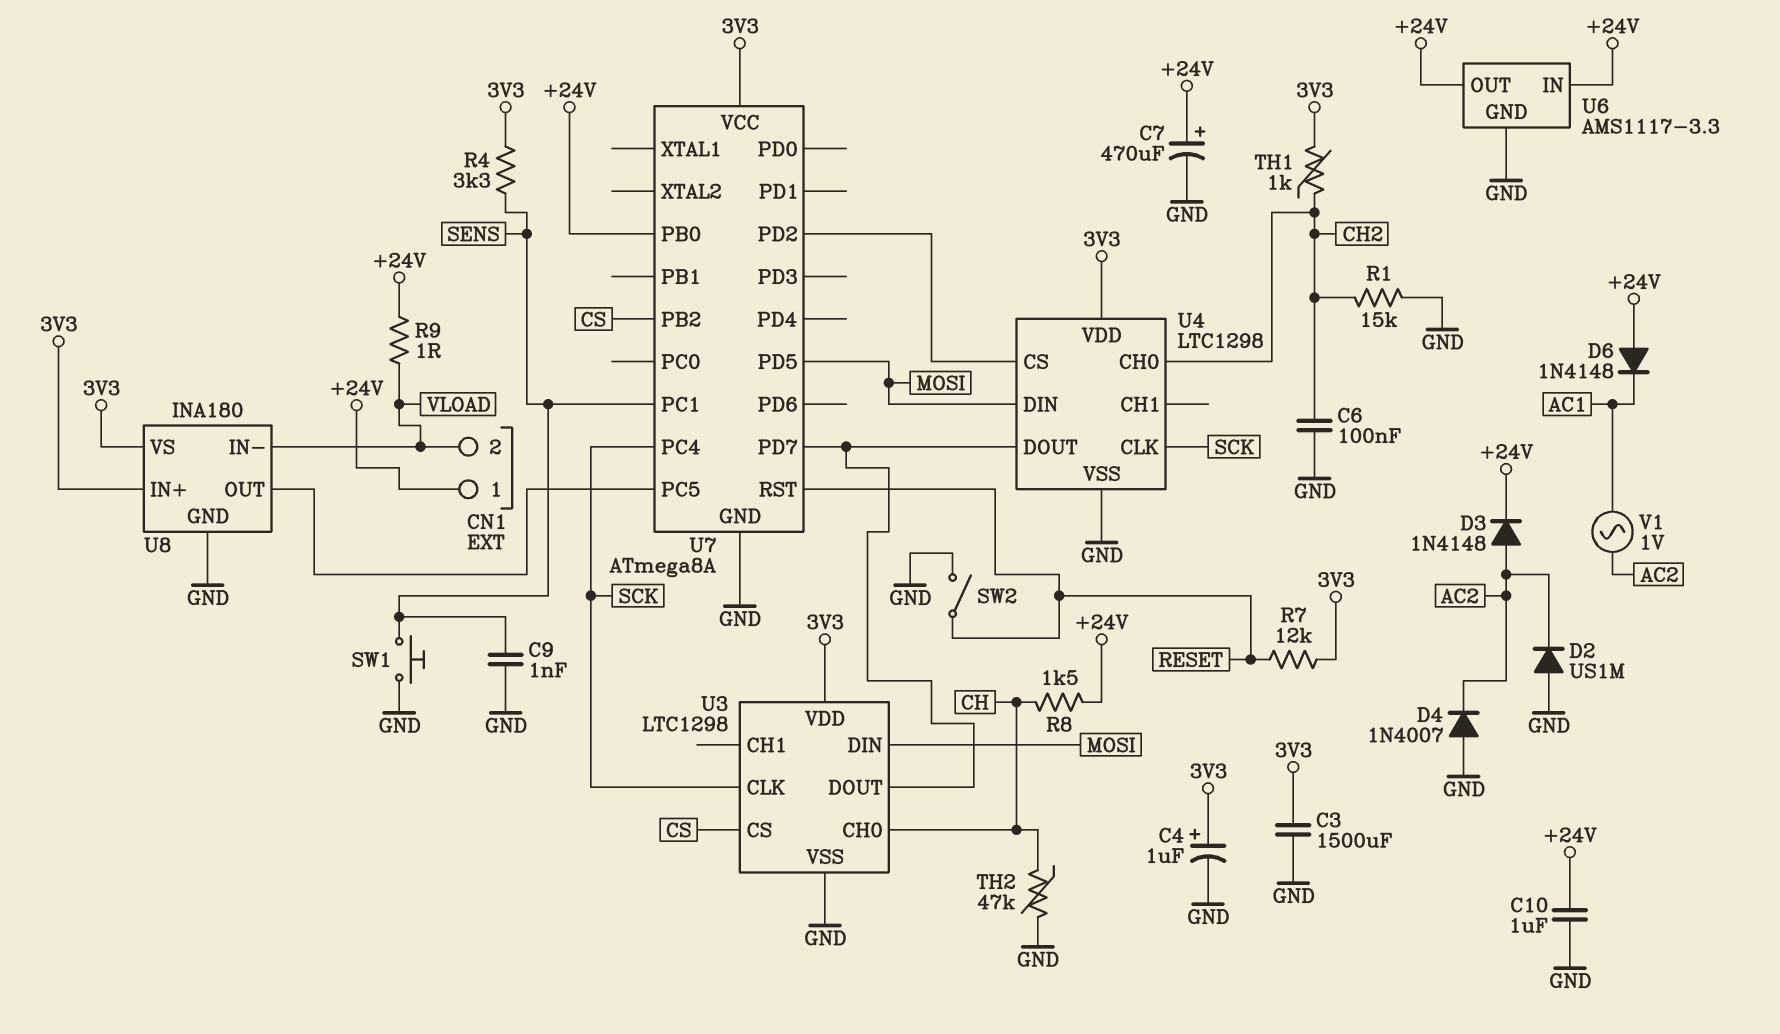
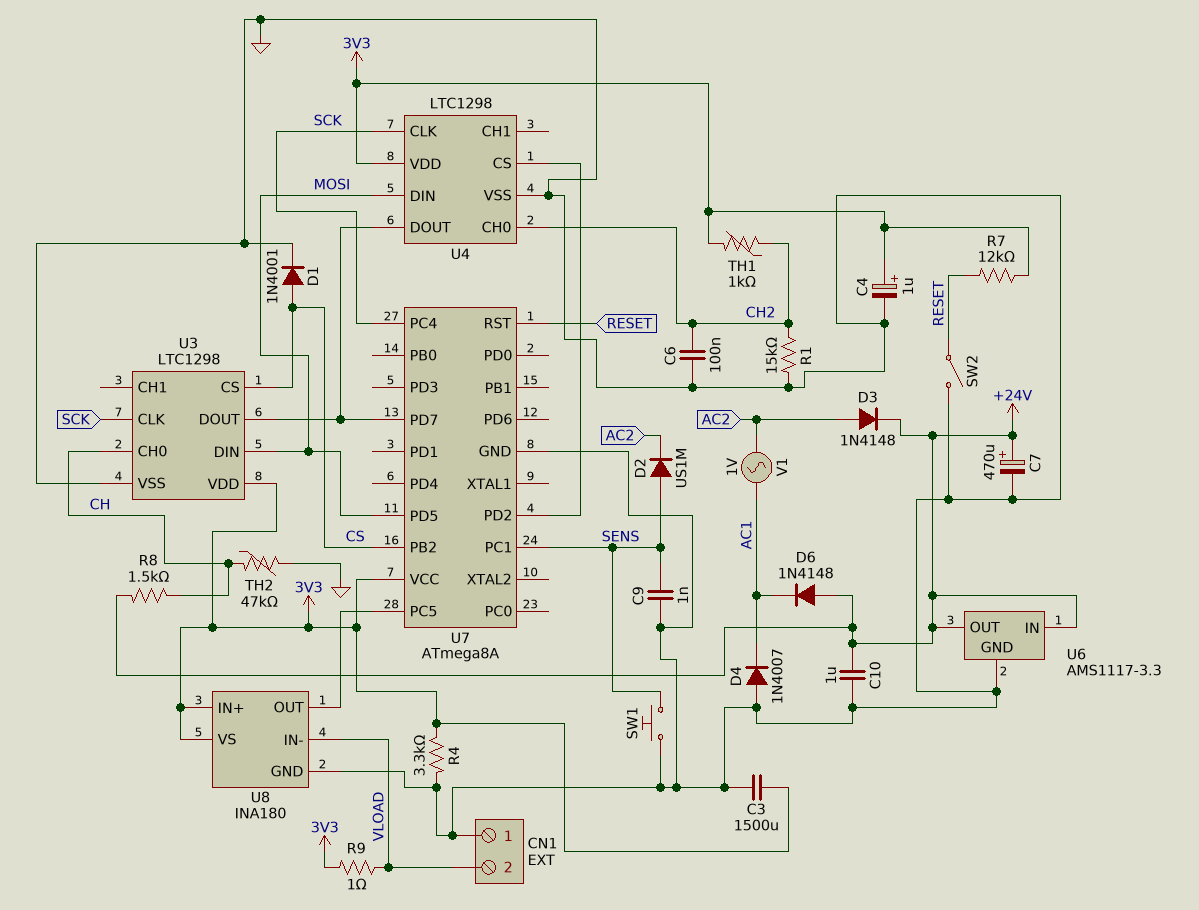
CN1 pin 1: +24V -> GND
D1: none -> diode 1N4001 (A CS, K GND)
D2: diode US1M (A GND, K AC2) -> diode US1M (A SENS, K AC2)
D4: diode 1N4007 (A GND, K AC2) -> diode 1N4007 (A GND, K AC1)
R4: 3.3k (3V3, SENS) -> 3.3k (3V3, GND)
R9: 1 (+24V, VLOAD) -> 1 (3V3, VLOAD)
U7 pin PB0: +24V -> none

